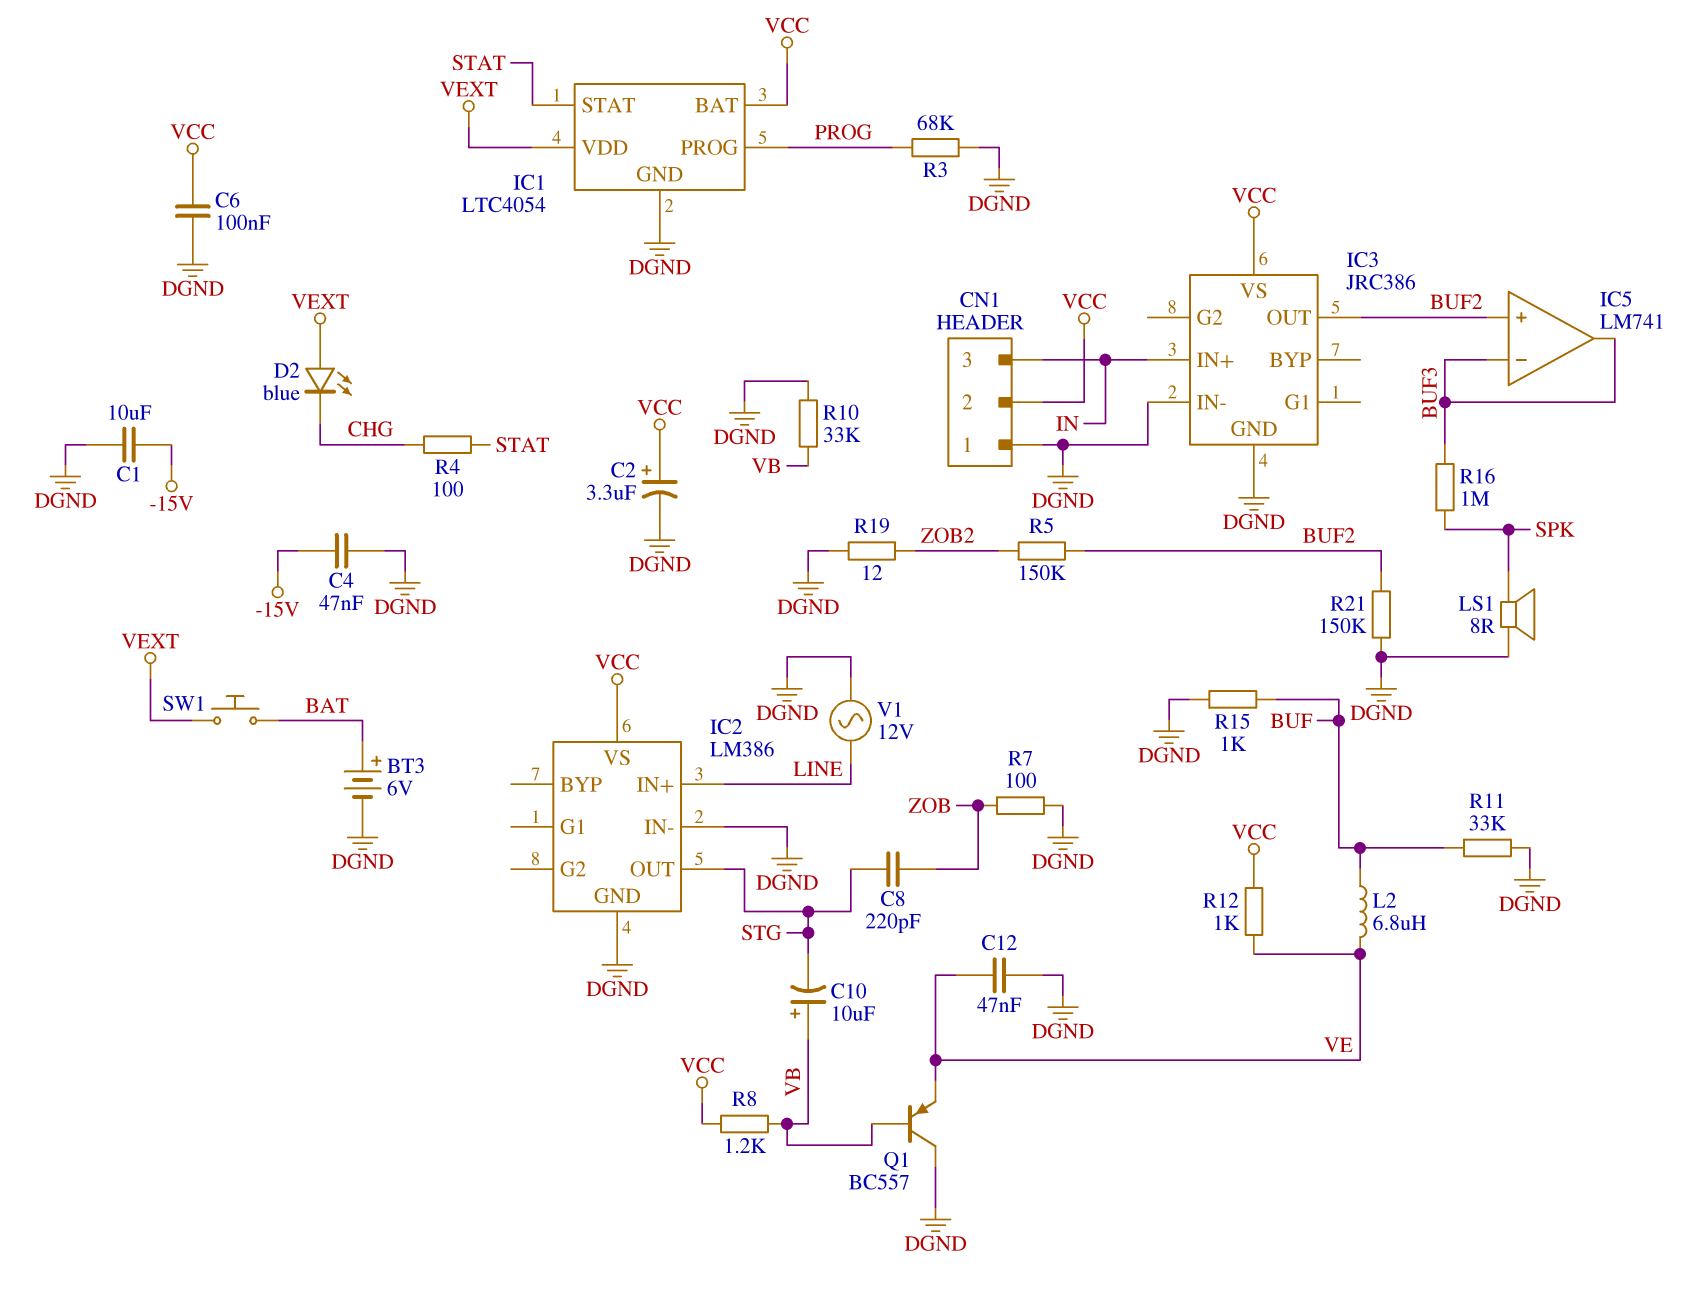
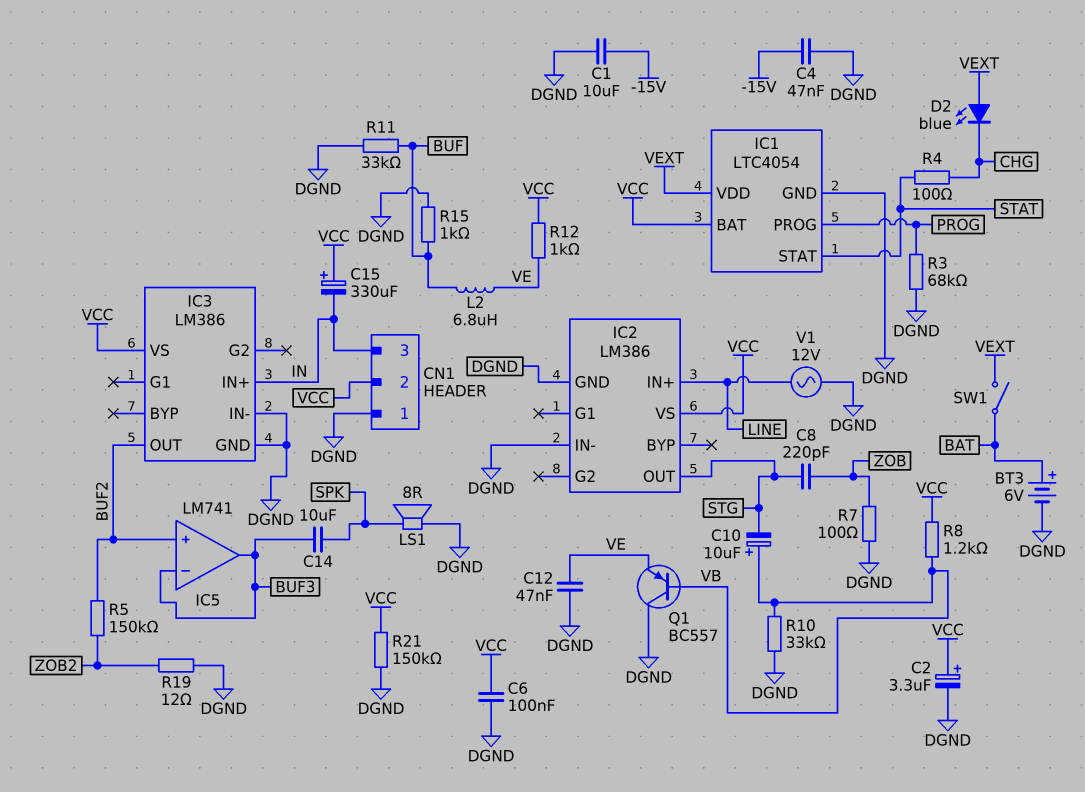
C14: none -> 10uF (BUF3, SPK)
C15: none -> 330uF (plus VCC, minus IN)
IC3: JRC386 -> LM386
R16: 1M (BUF3, SPK) -> none
R21: 150k (BUF2, DGND) -> 150k (DGND, VCC)
SW1: button (BAT, VEXT) -> switch (BAT, VEXT)

